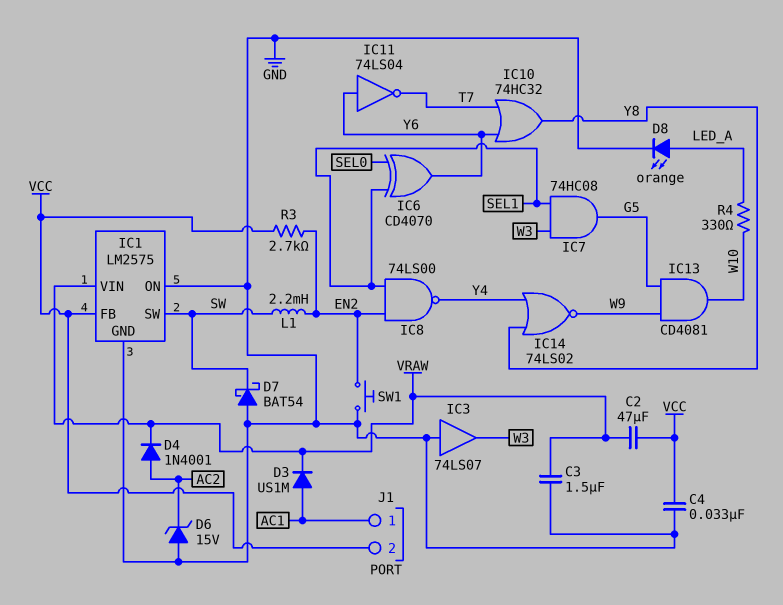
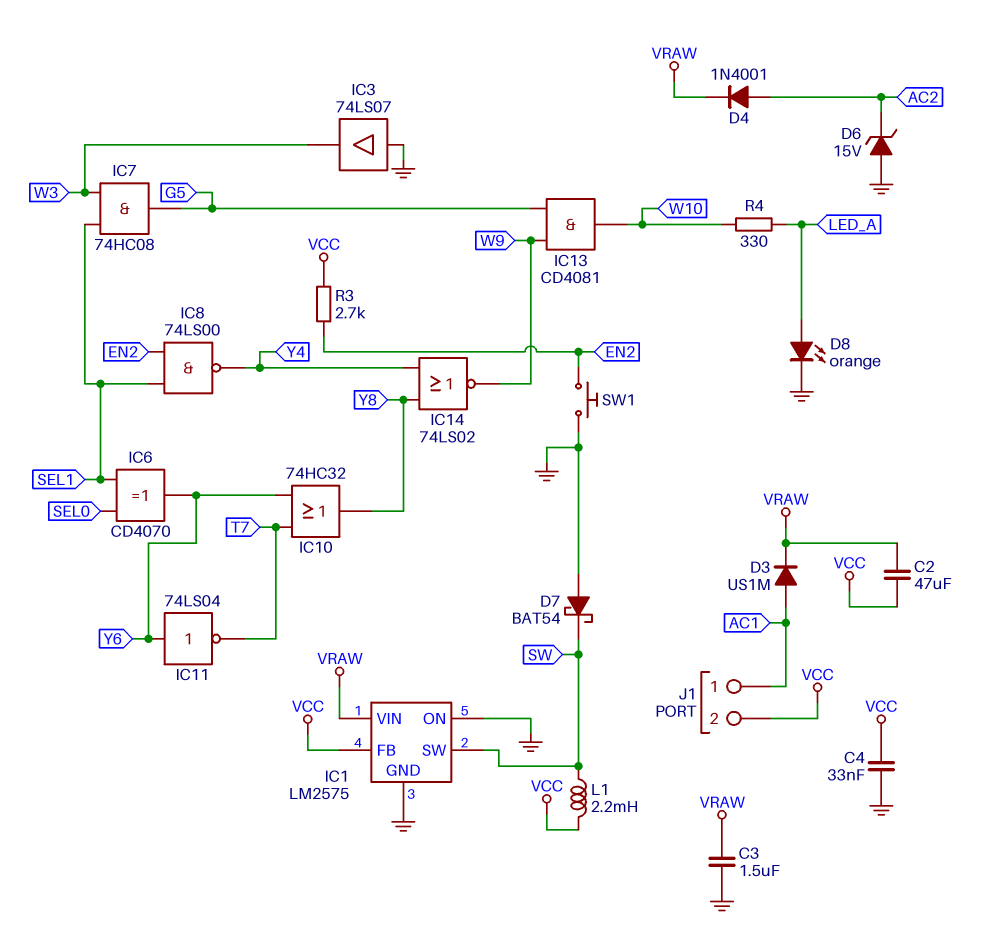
L1: 2.2mH (EN2, SW) -> 2.2mH (SW, VCC)

